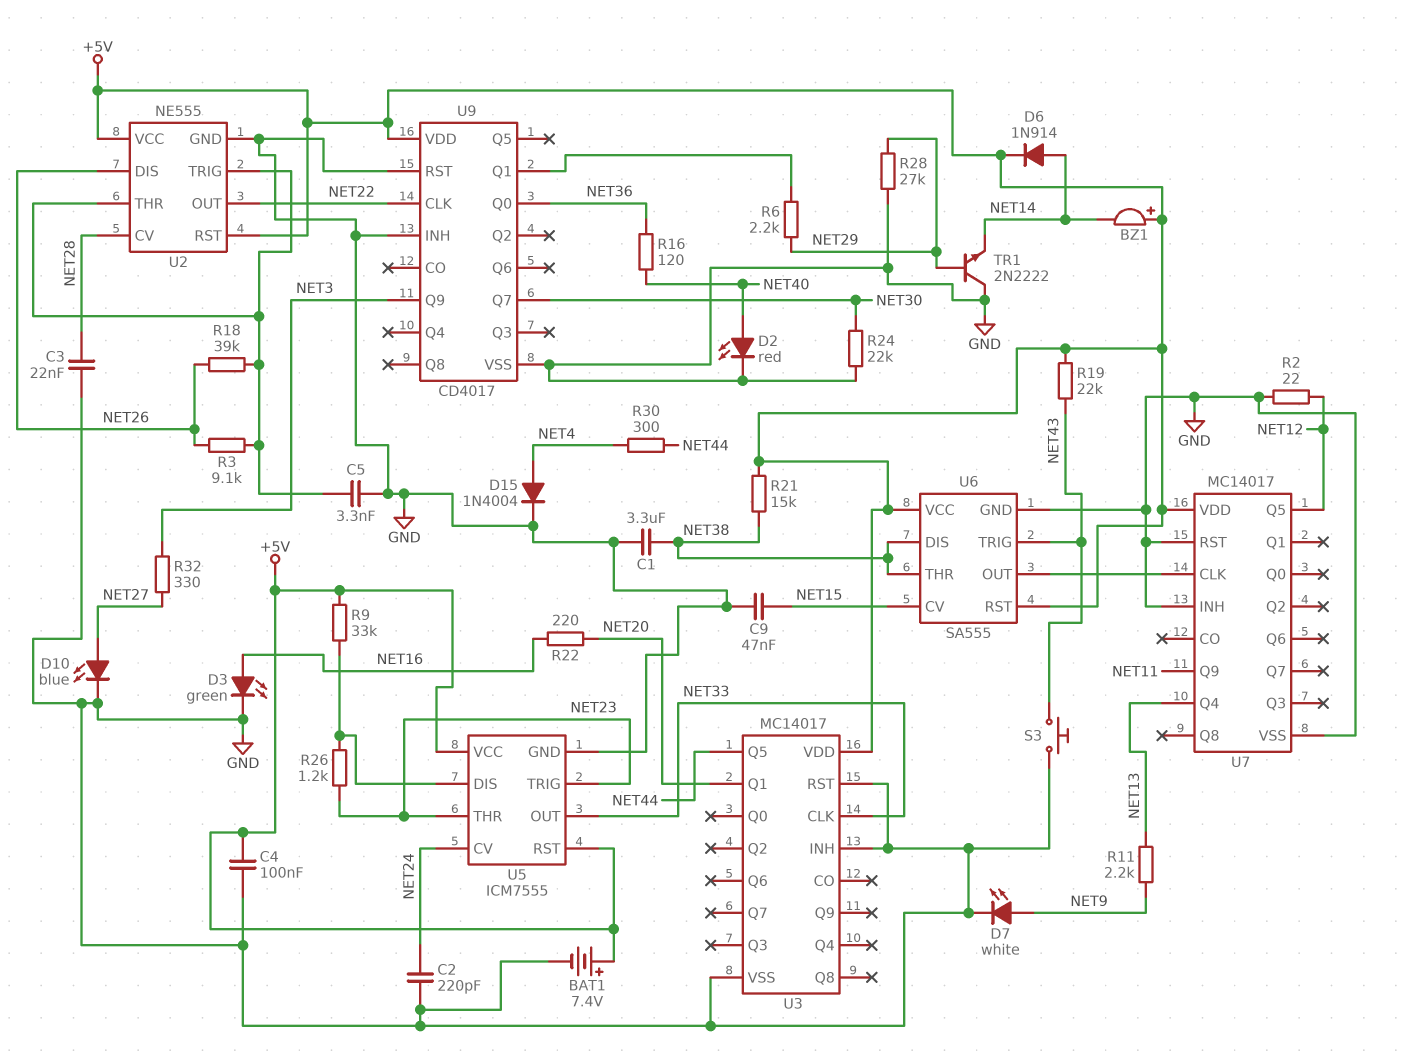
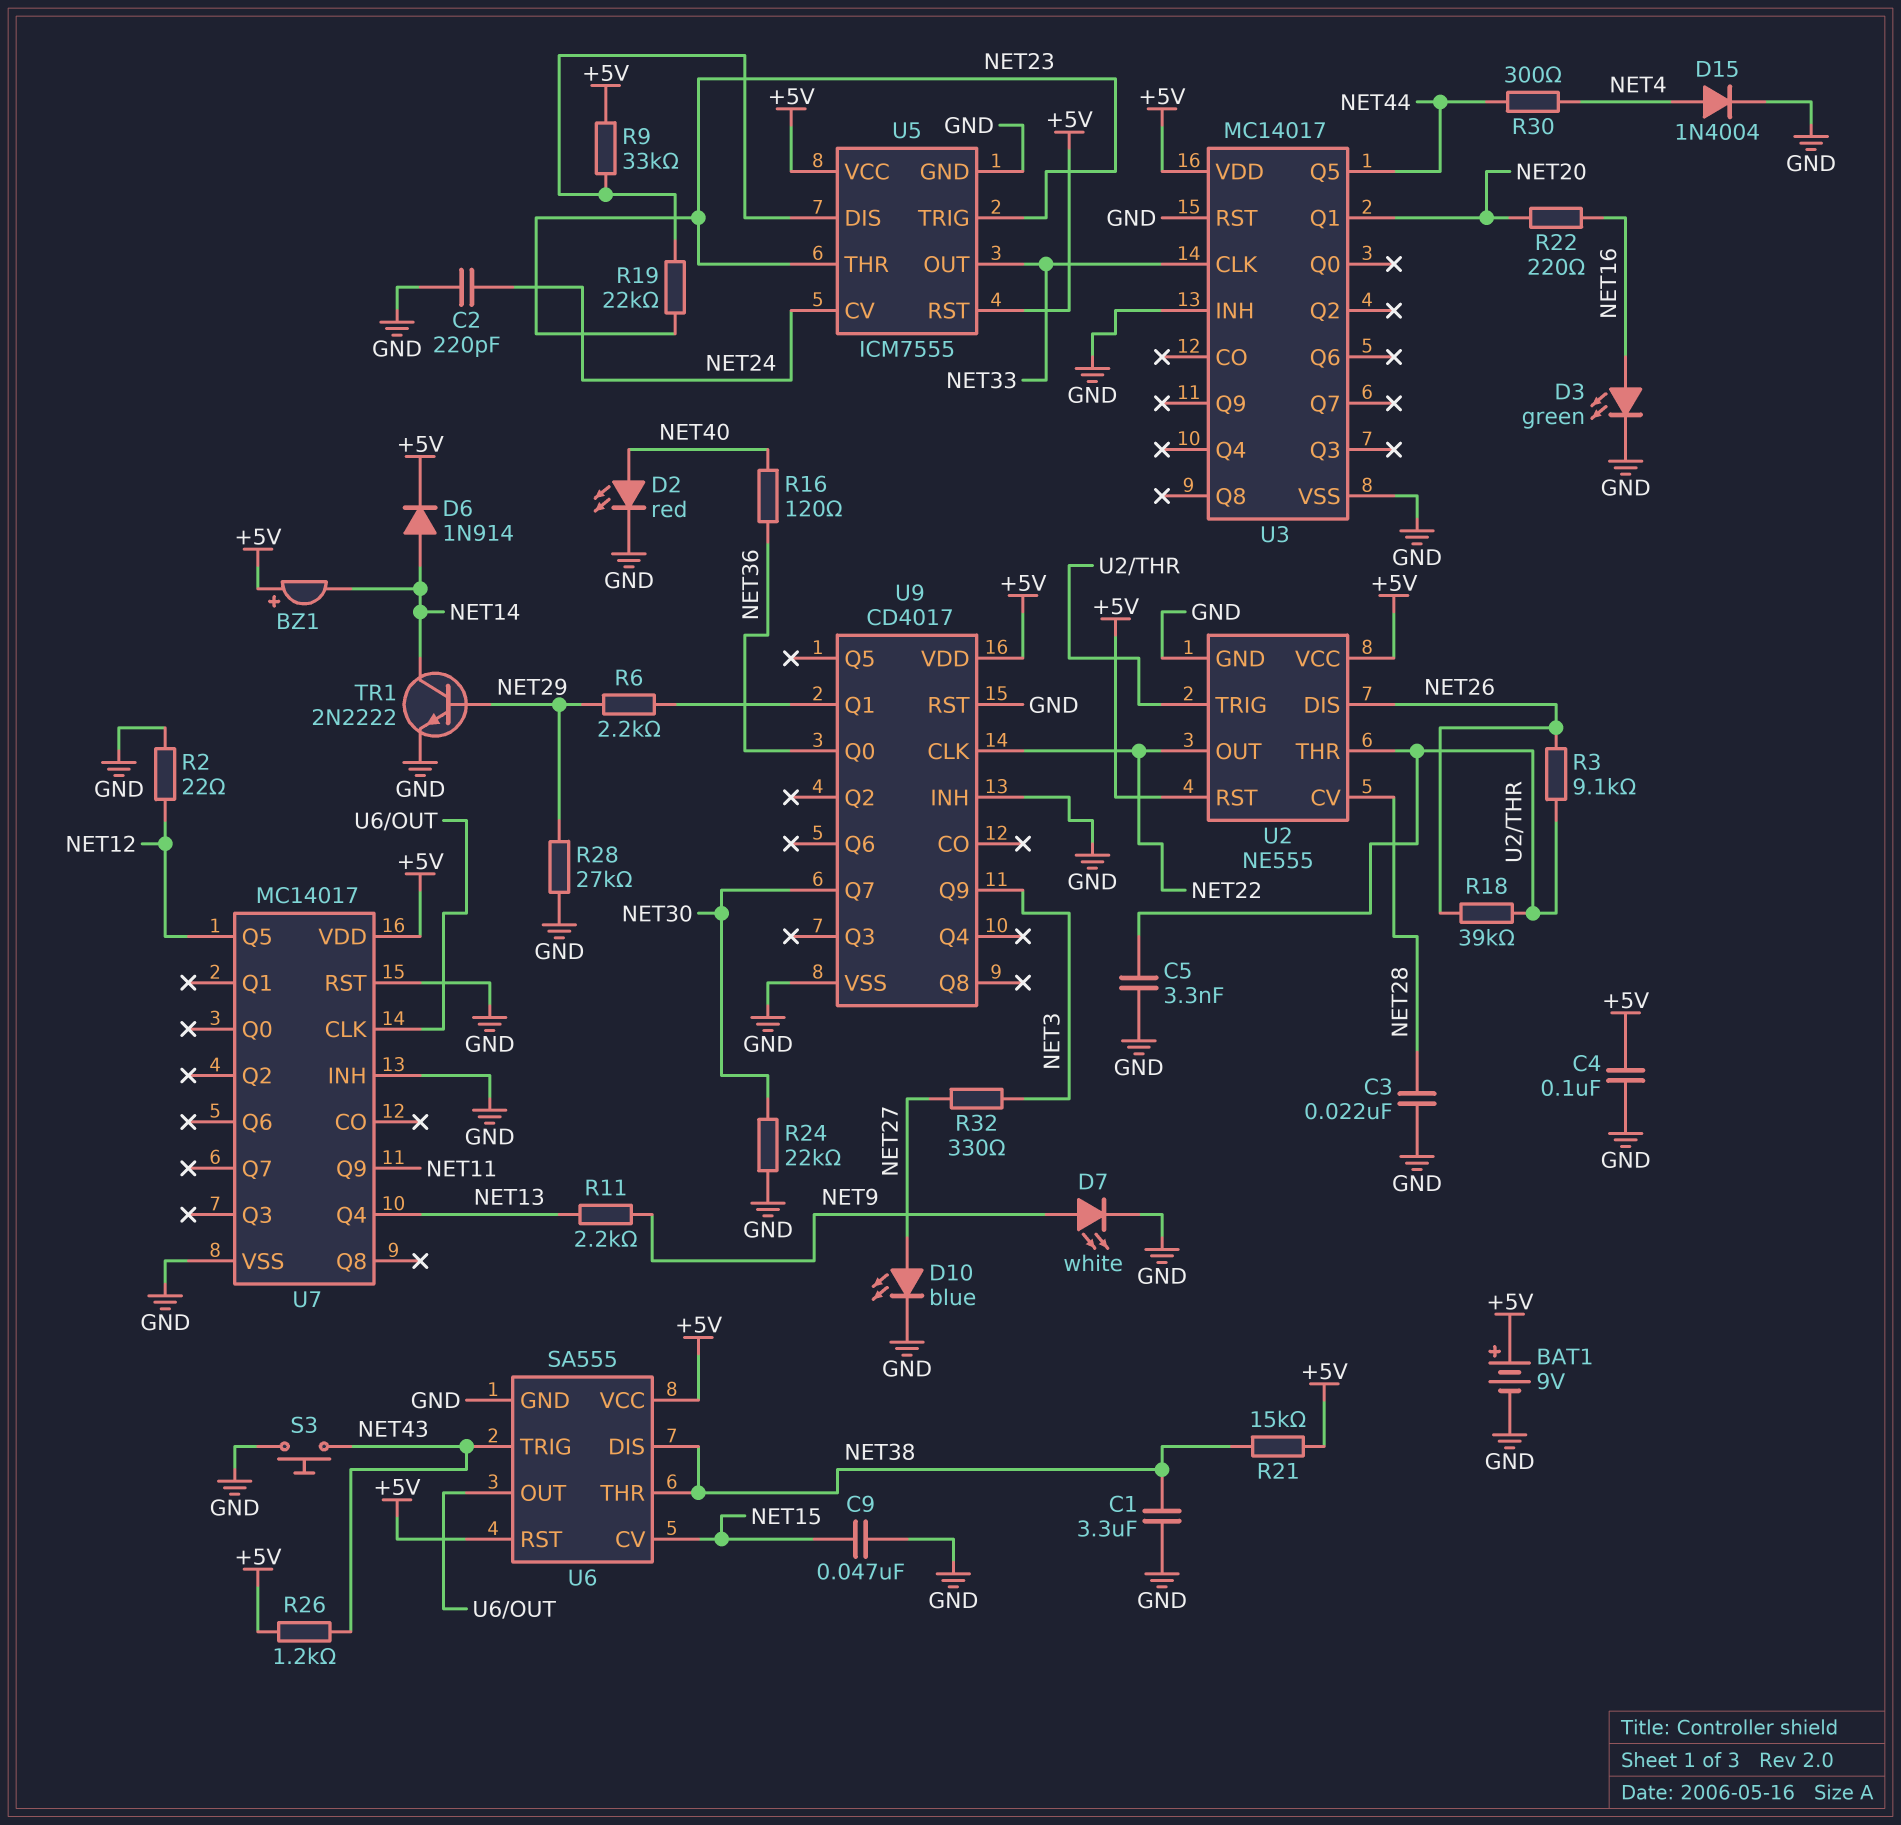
BAT1: 7.4V (plus +5V, minus GND) -> 9V (plus +5V, minus GND)
R19: 22k (+5V, NET43) -> 22k (NET23, U5/DIS)
R26: 1.2k (NET23, U5/DIS) -> 1.2k (+5V, NET43)
TR1: NPN 2N2222 (B NET29, C GND, E NET14) -> NPN 2N2222 (B NET29, C NET14, E GND)

